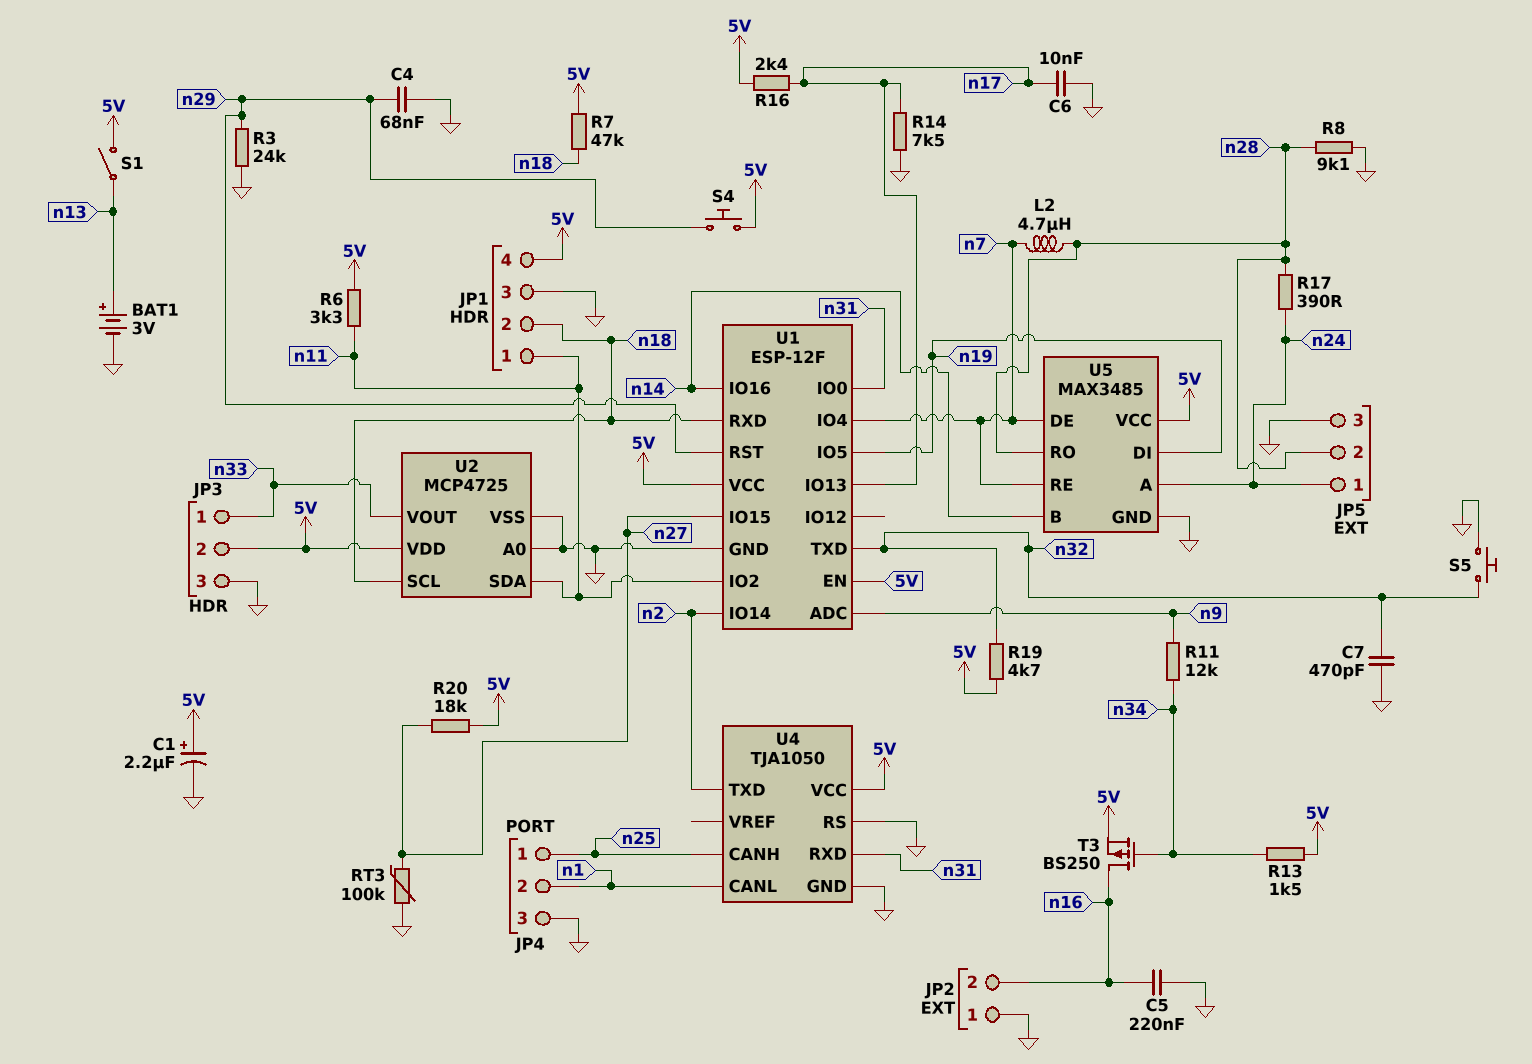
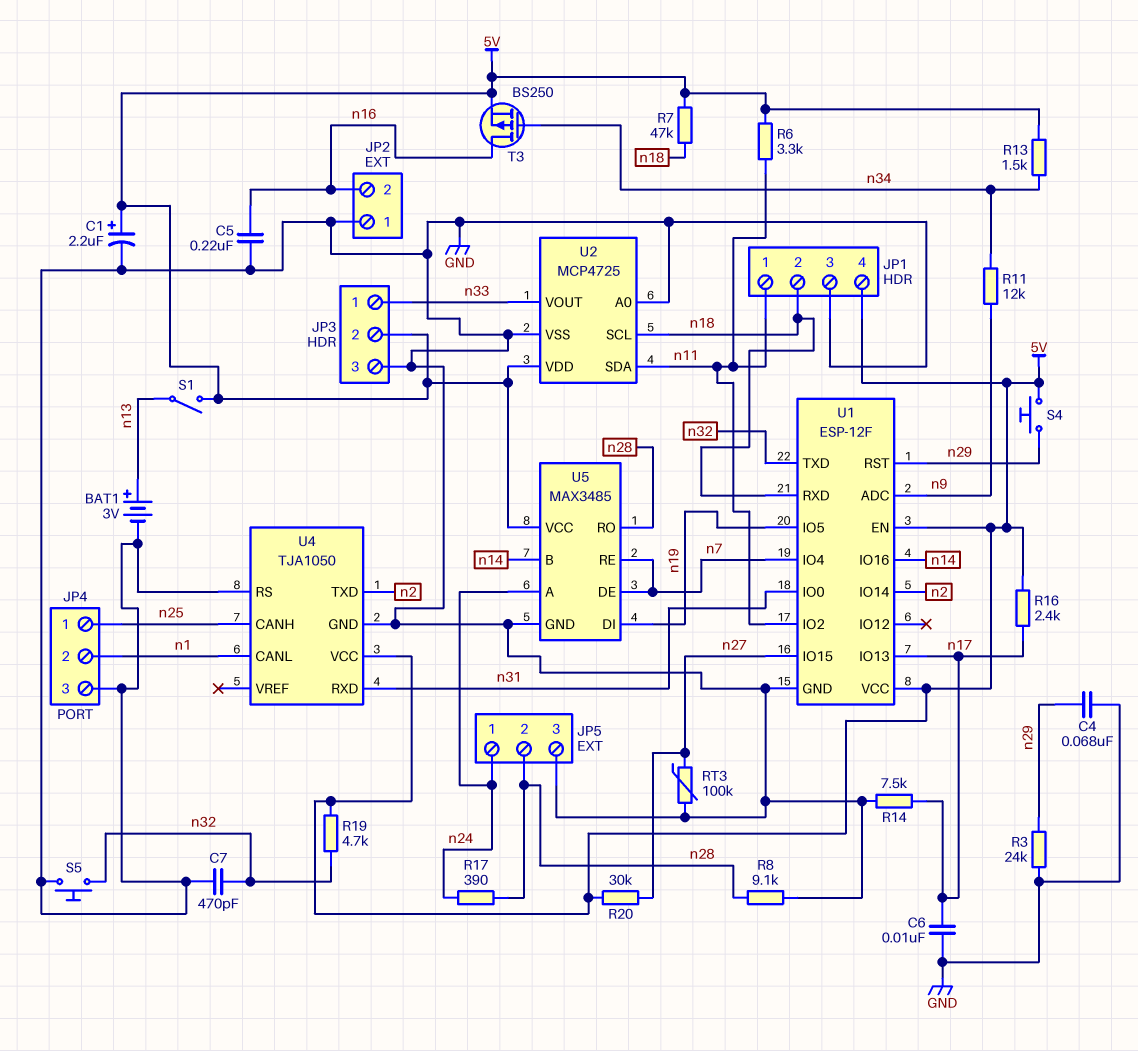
L2: 4.7uH (n7, n28) -> none
R20: 18k (5V, n27) -> 30k (5V, n27)

